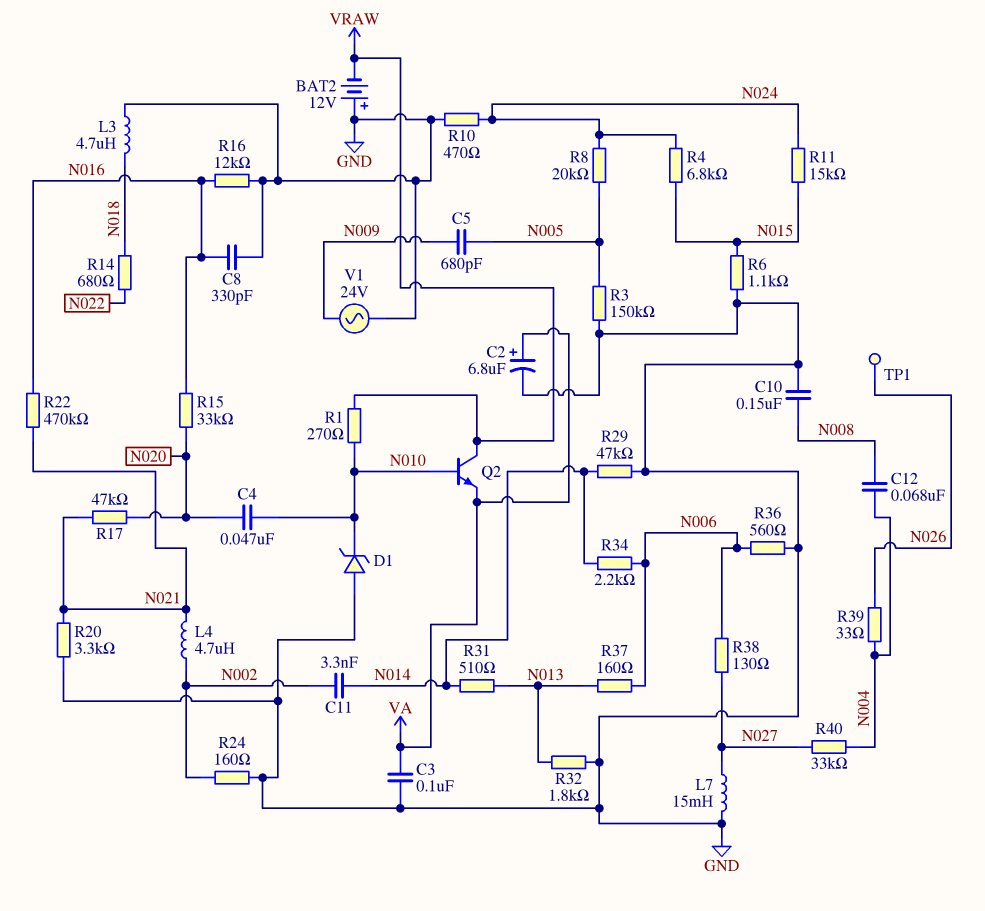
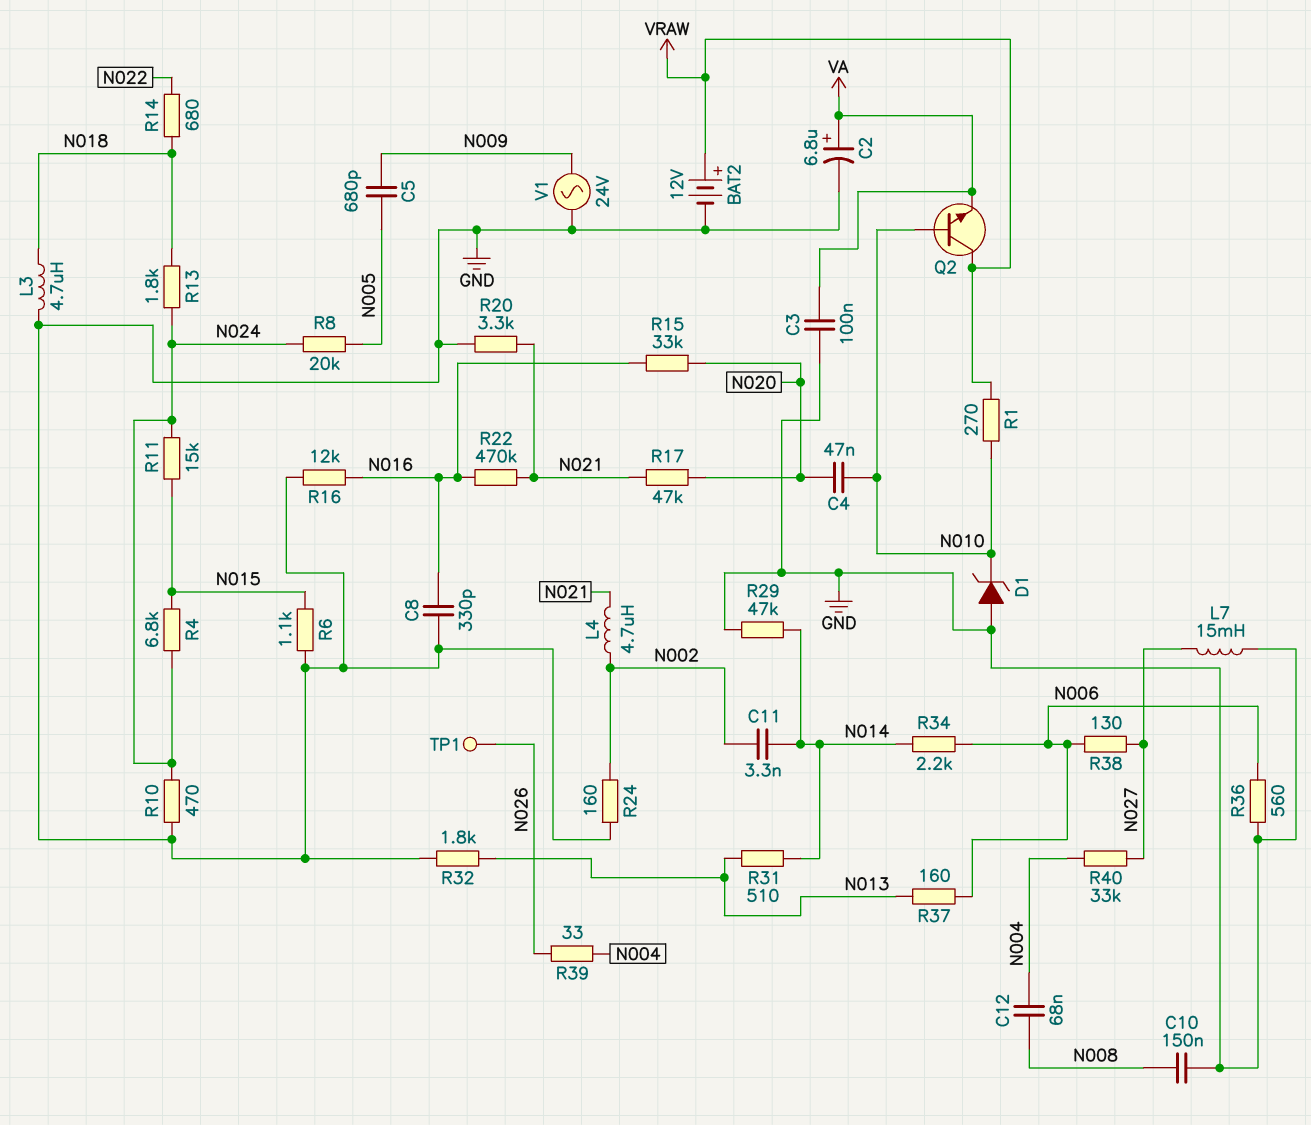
BAT2: 12V (plus GND, minus VRAW) -> 12V (plus VRAW, minus GND)
R3: 150k (GND, N005) -> none
R13: none -> 1.8k (N018, N024)

